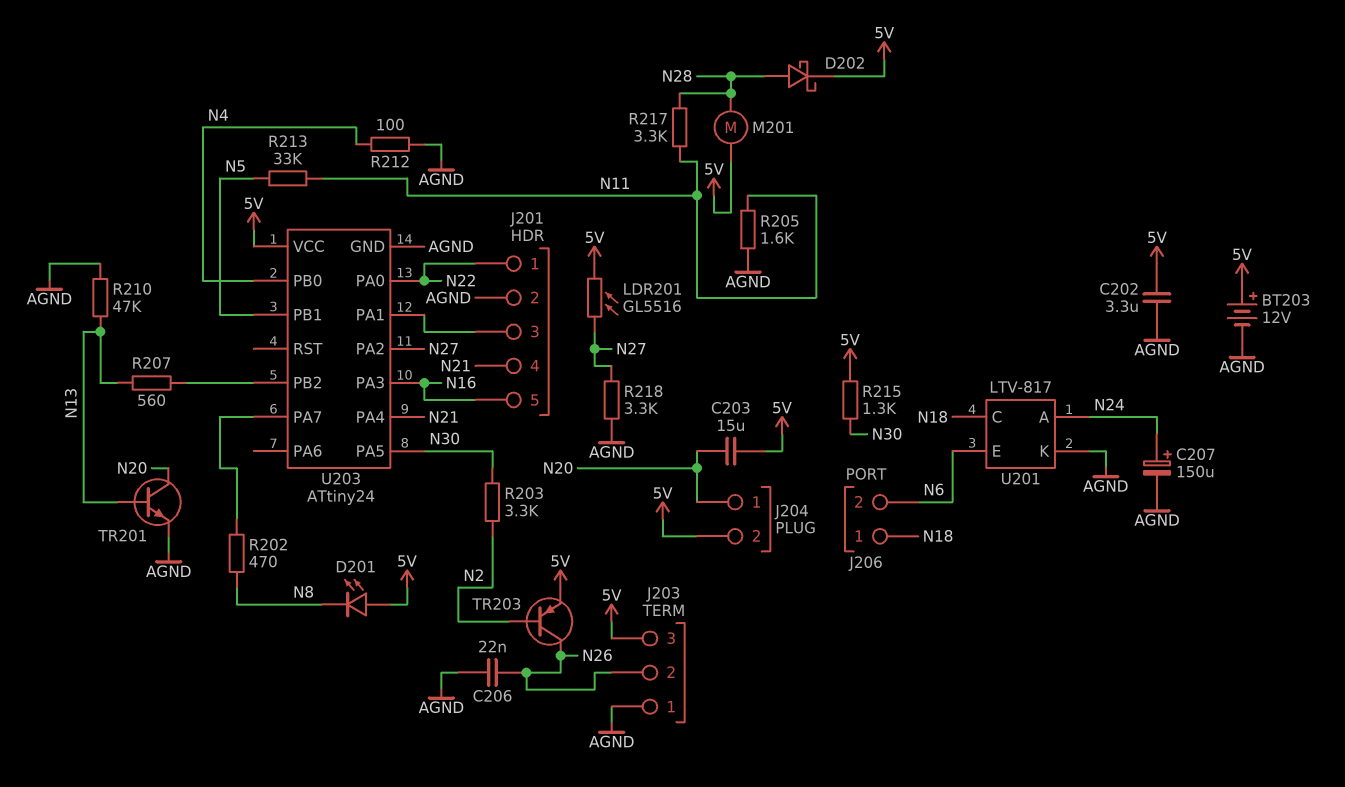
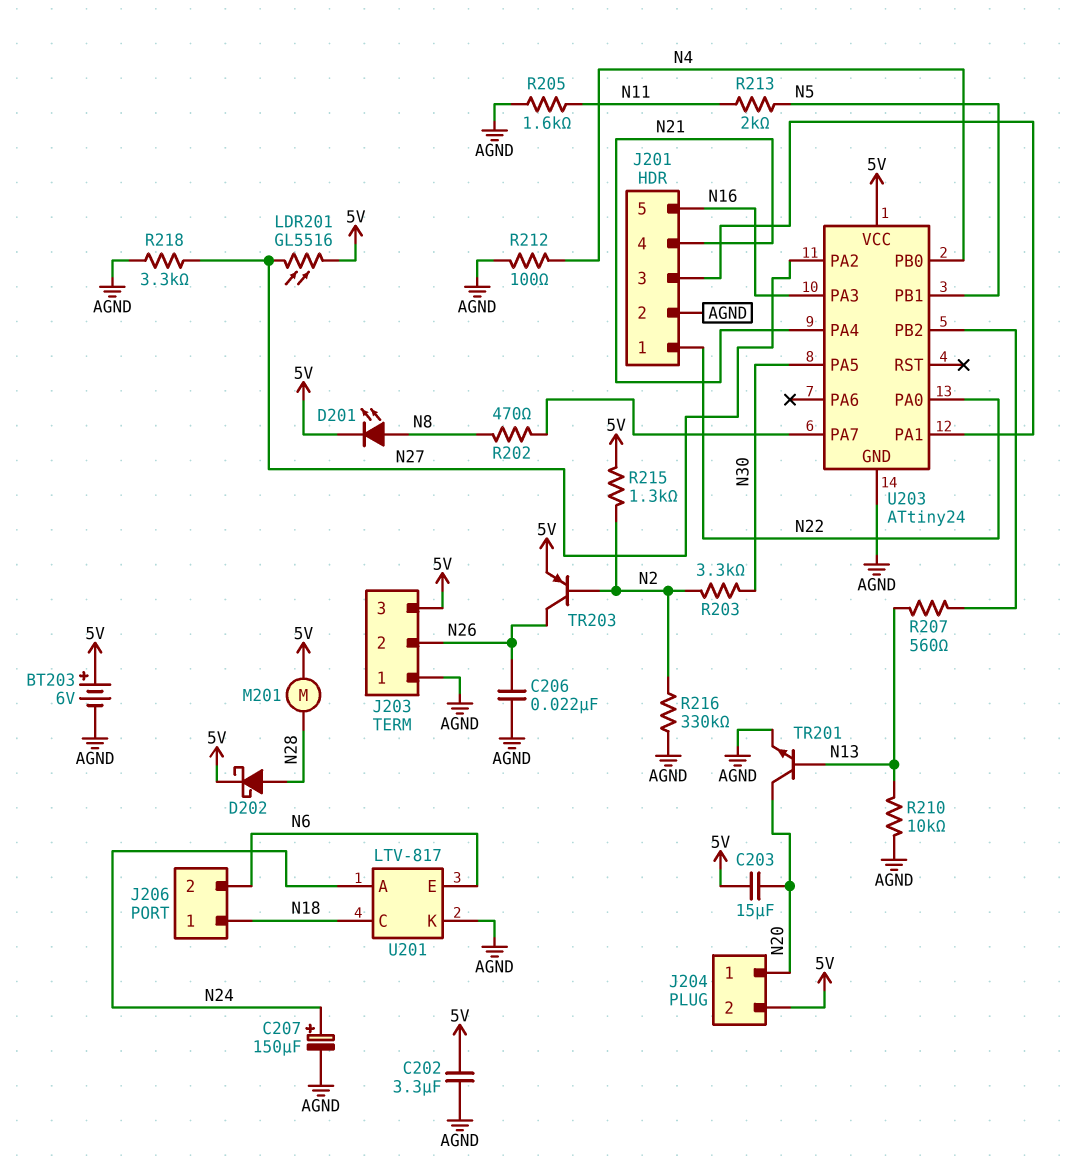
BT203: 12V (plus 5V, minus AGND) -> 6V (plus 5V, minus AGND)
D201: LED (A 5V, K N8) -> LED (A N8, K 5V)
R210: 47k (AGND, N13) -> 10k (AGND, N13)
R213: 33k (N5, N11) -> 2k (N5, N11)
R215: 1.3k (5V, N30) -> 1.3k (5V, N2)
R216: none -> 330k (AGND, N2)
R217: 3.3k (N11, N28) -> none

